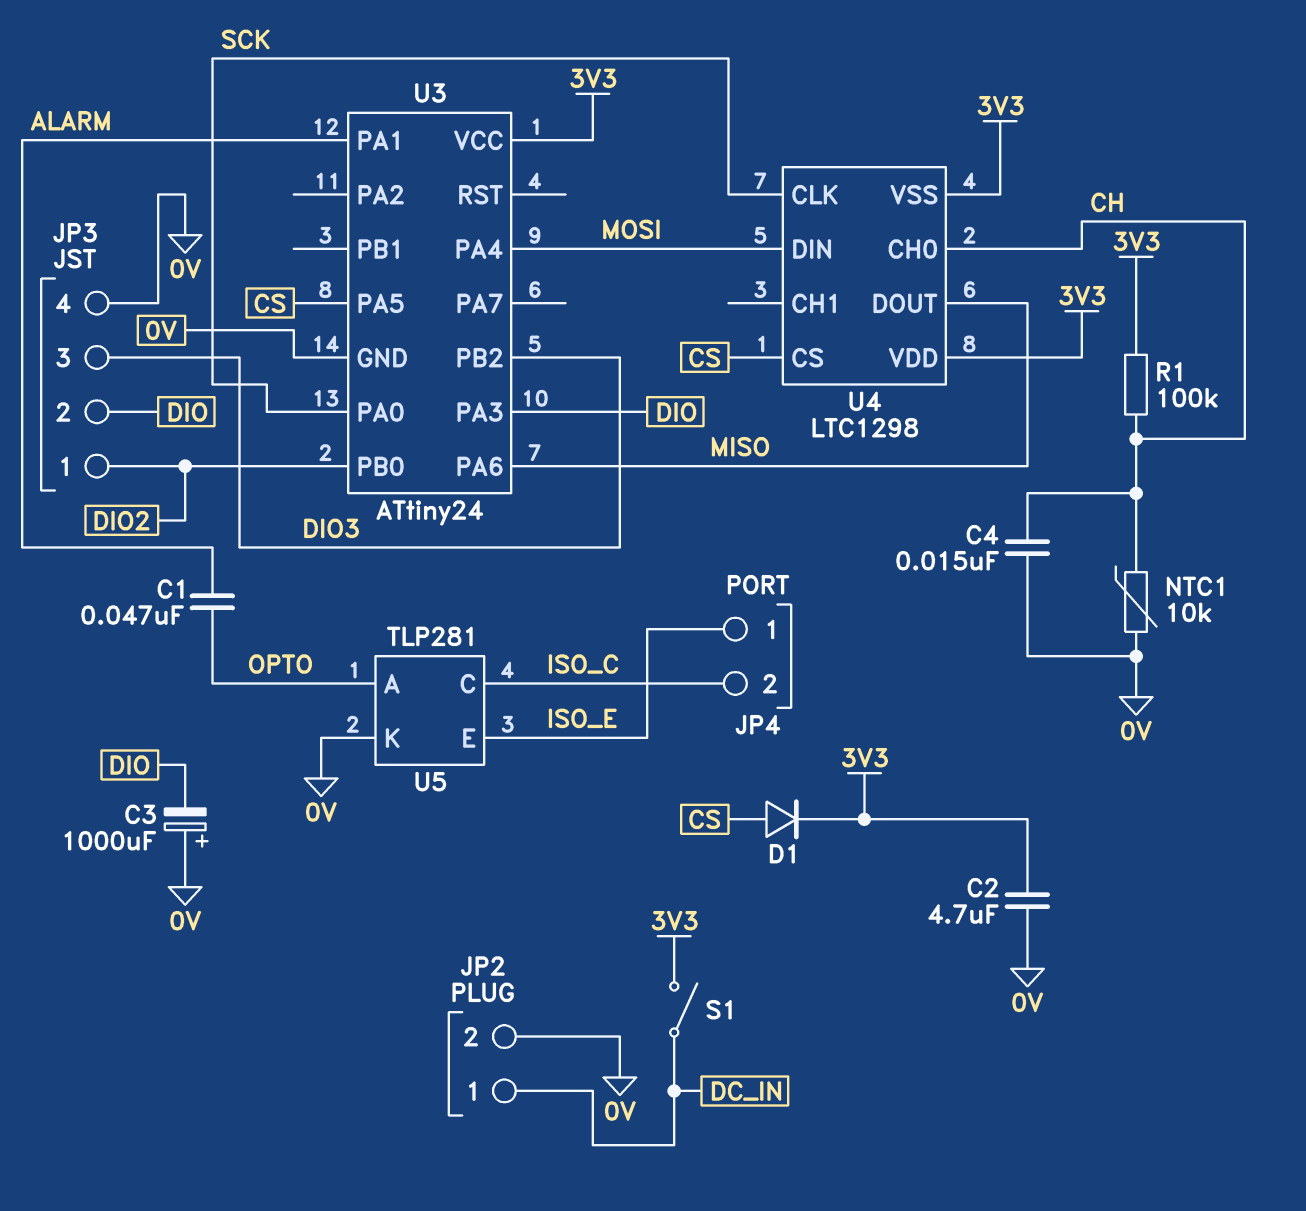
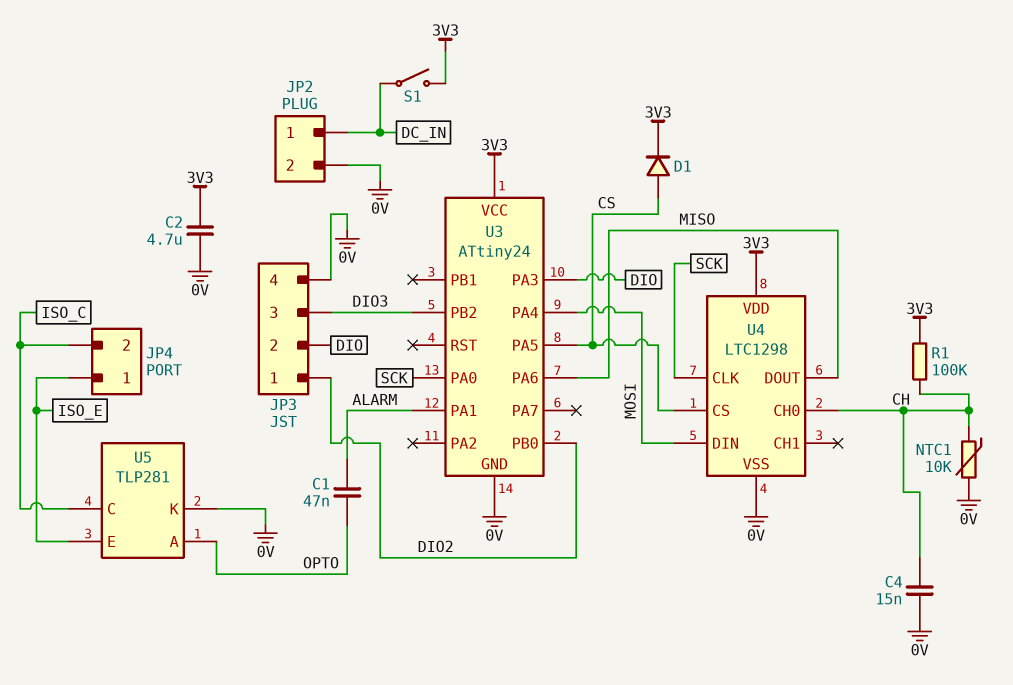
C3: 1000uF (plus 0V, minus DIO) -> none
U4 pin VSS: 3V3 -> 0V

